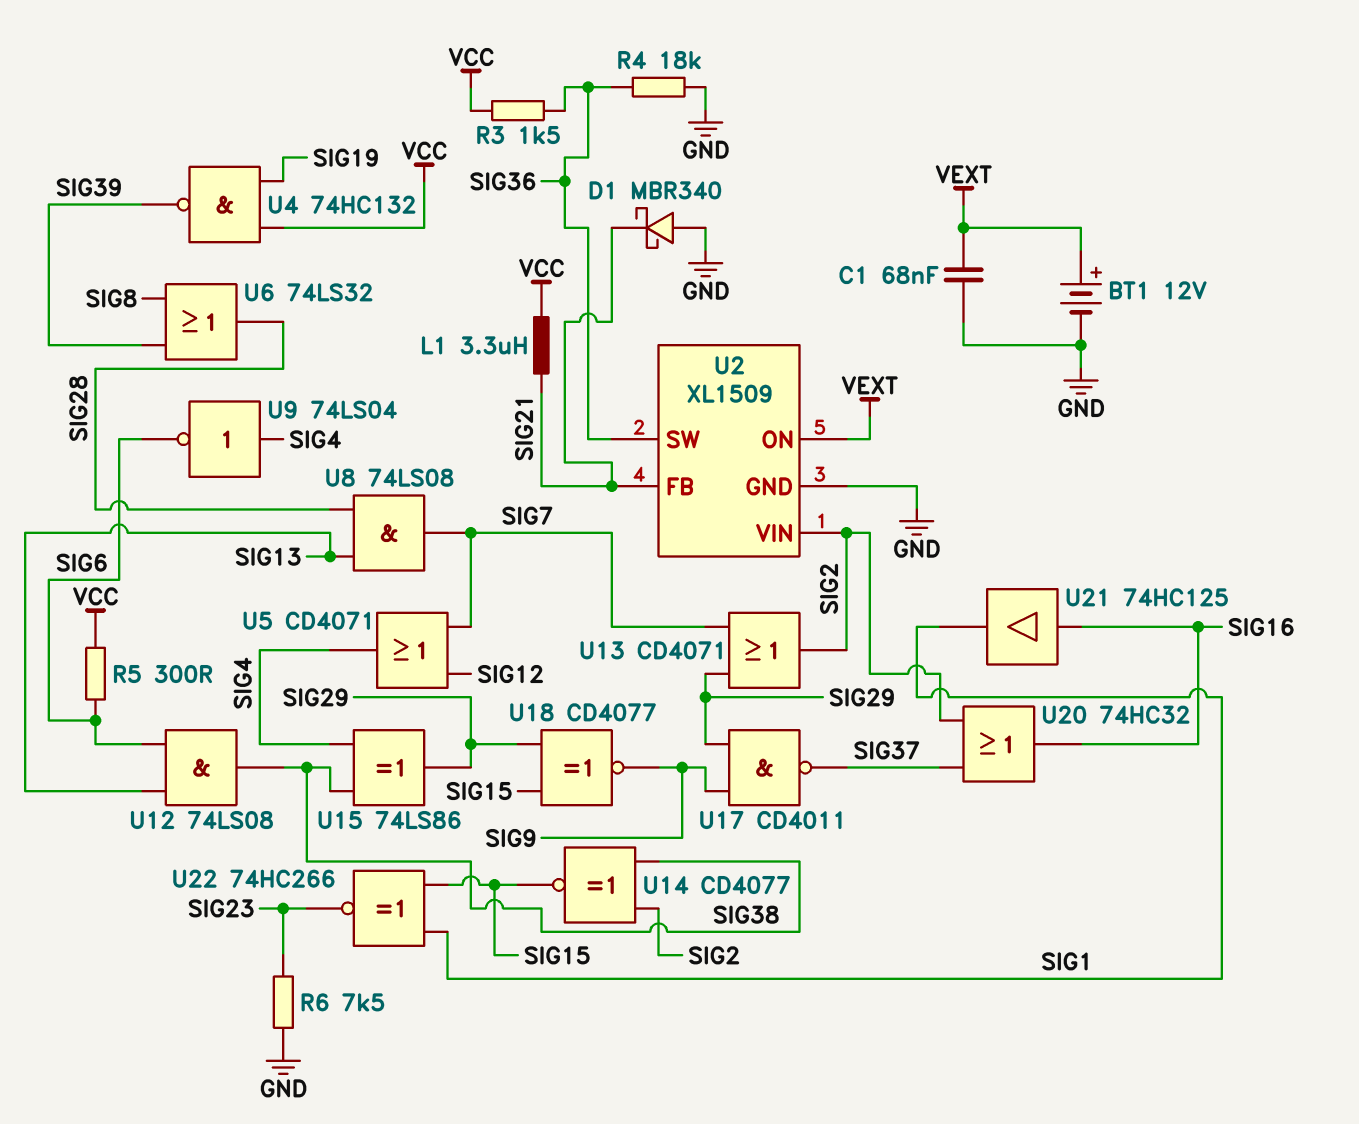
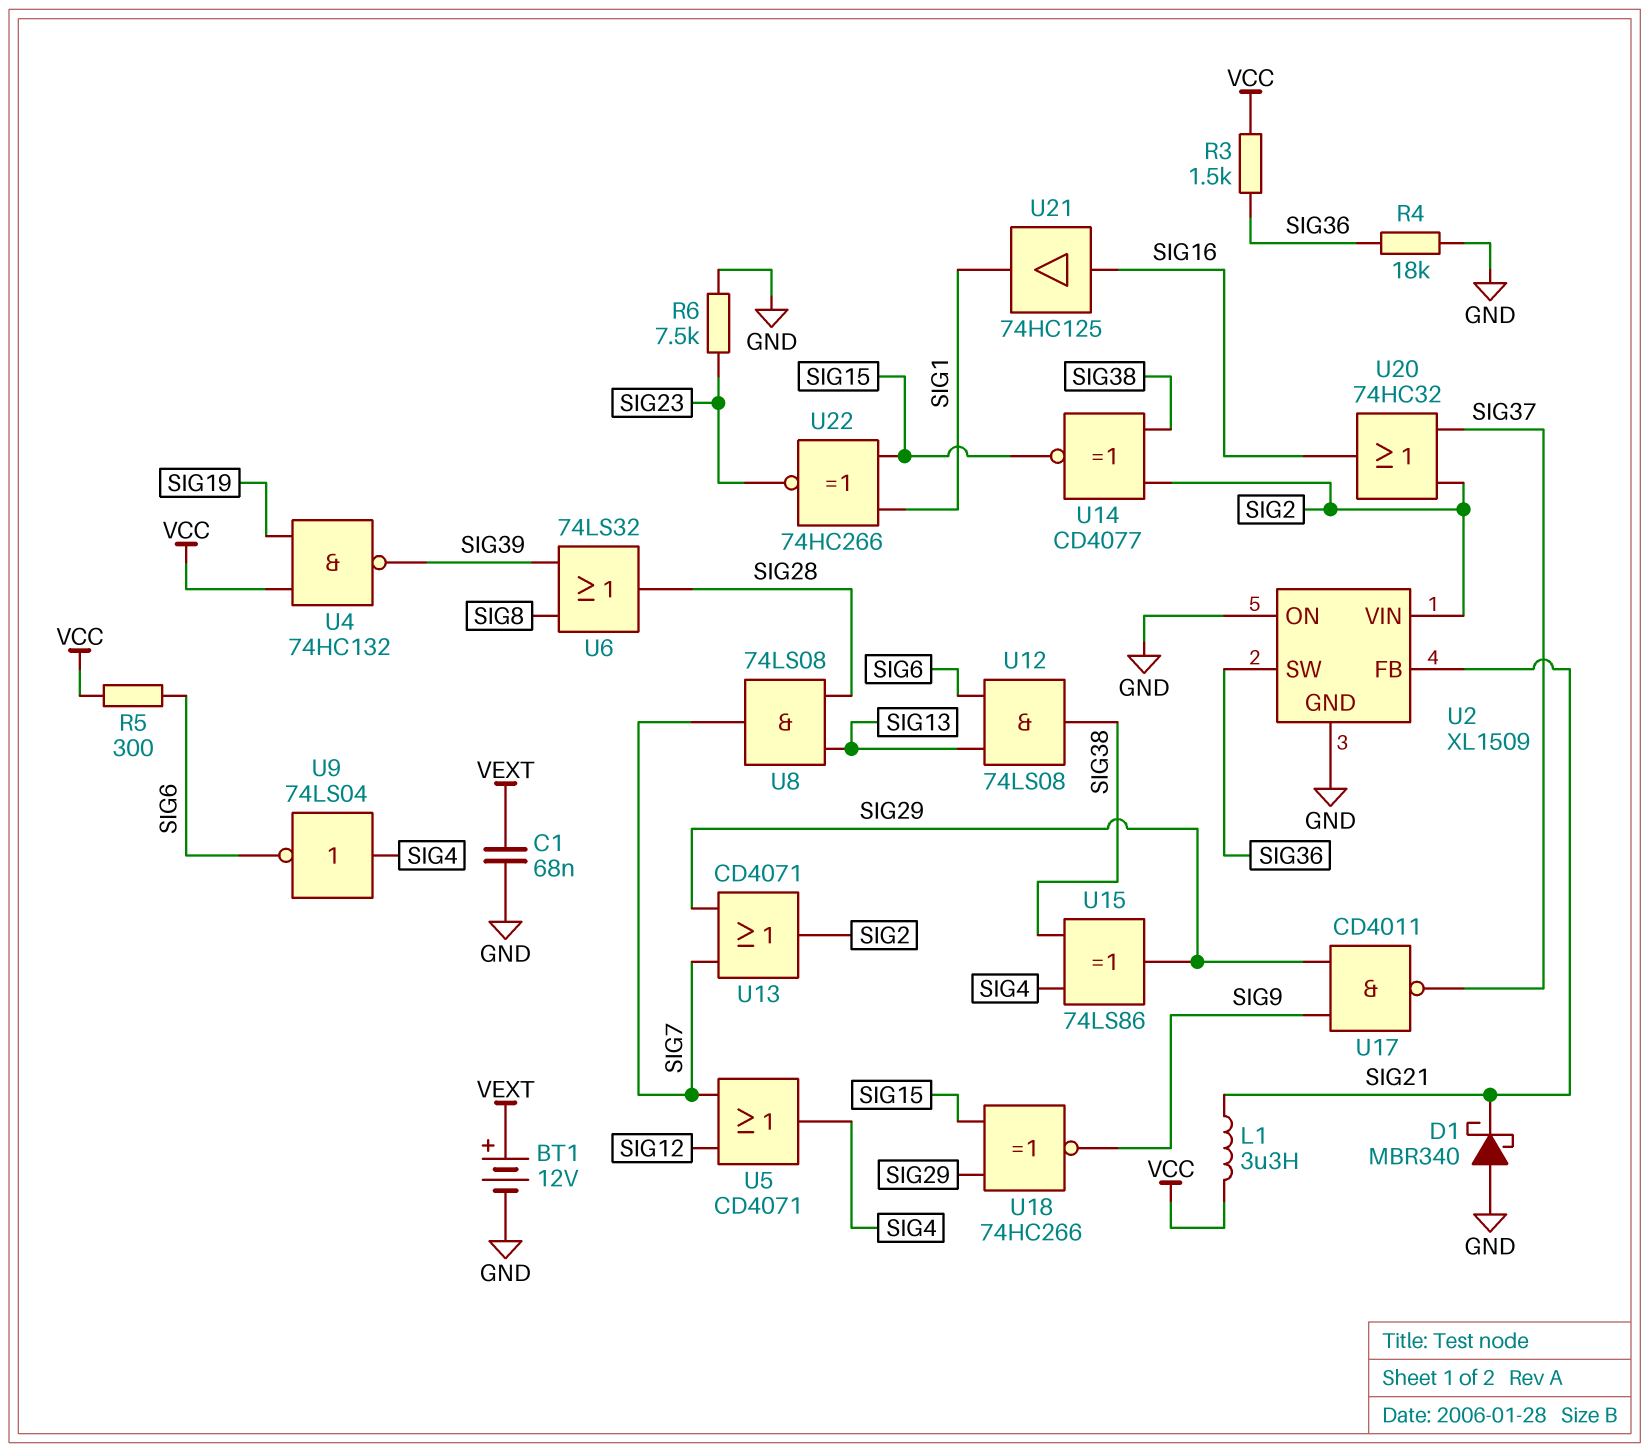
U2 pin ON: VEXT -> GND
U18: XNOR CD4077 (in SIG15, in SIG29, out SIG9) -> XNOR 74HC266 (in SIG15, in SIG29, out SIG9)

